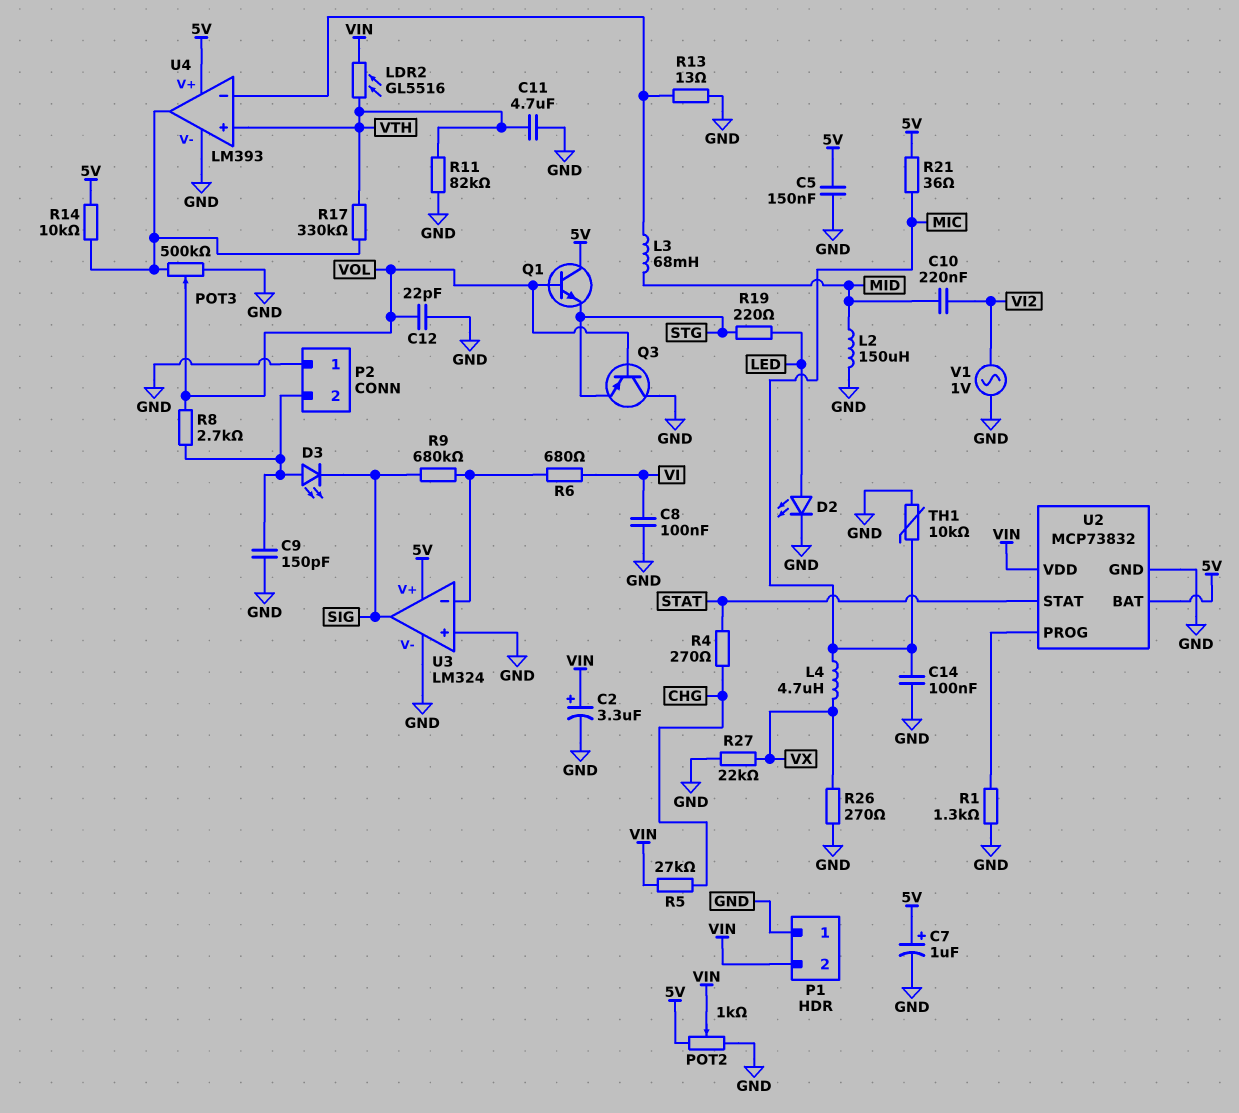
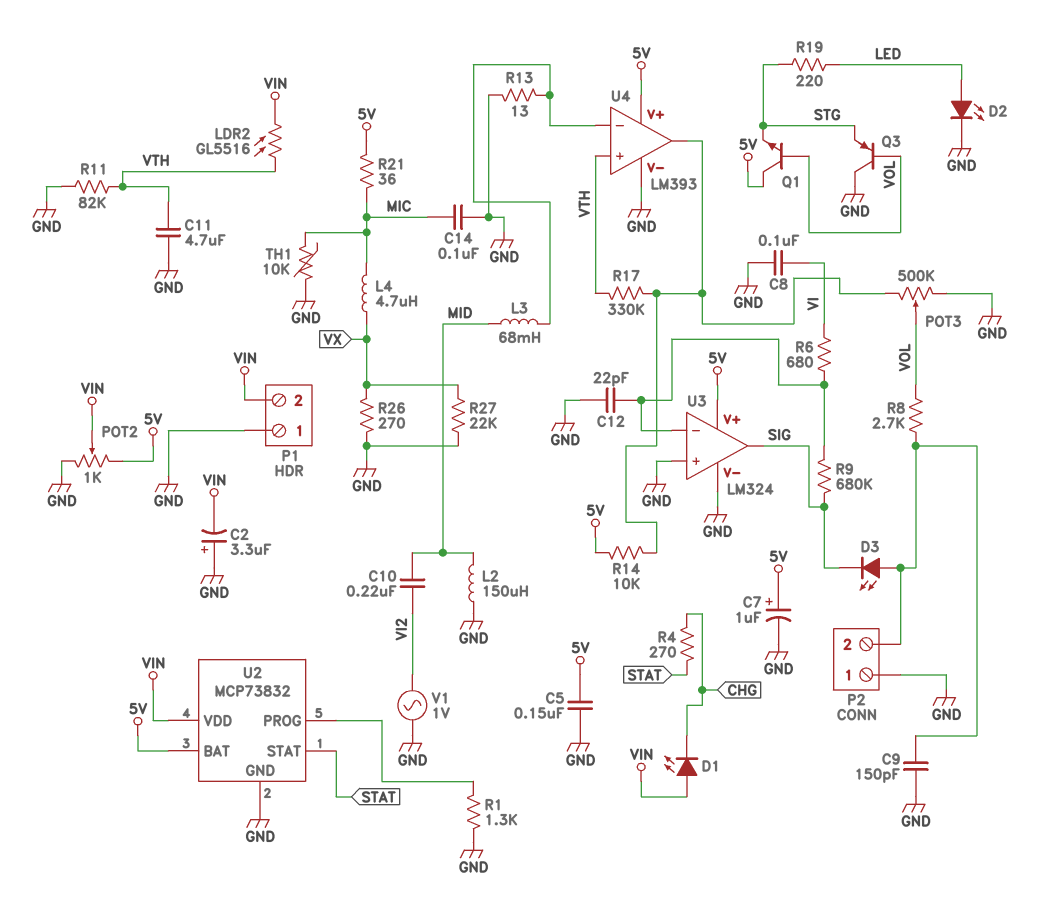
C2: 3.3uF (plus VIN, minus GND) -> 3.3uF (plus GND, minus VIN)
C12: 22pF (GND, VOL) -> 22pF (GND, U3/in-)
D1: none -> LED (A VIN, K CHG)
R5: 27k (CHG, VIN) -> none

